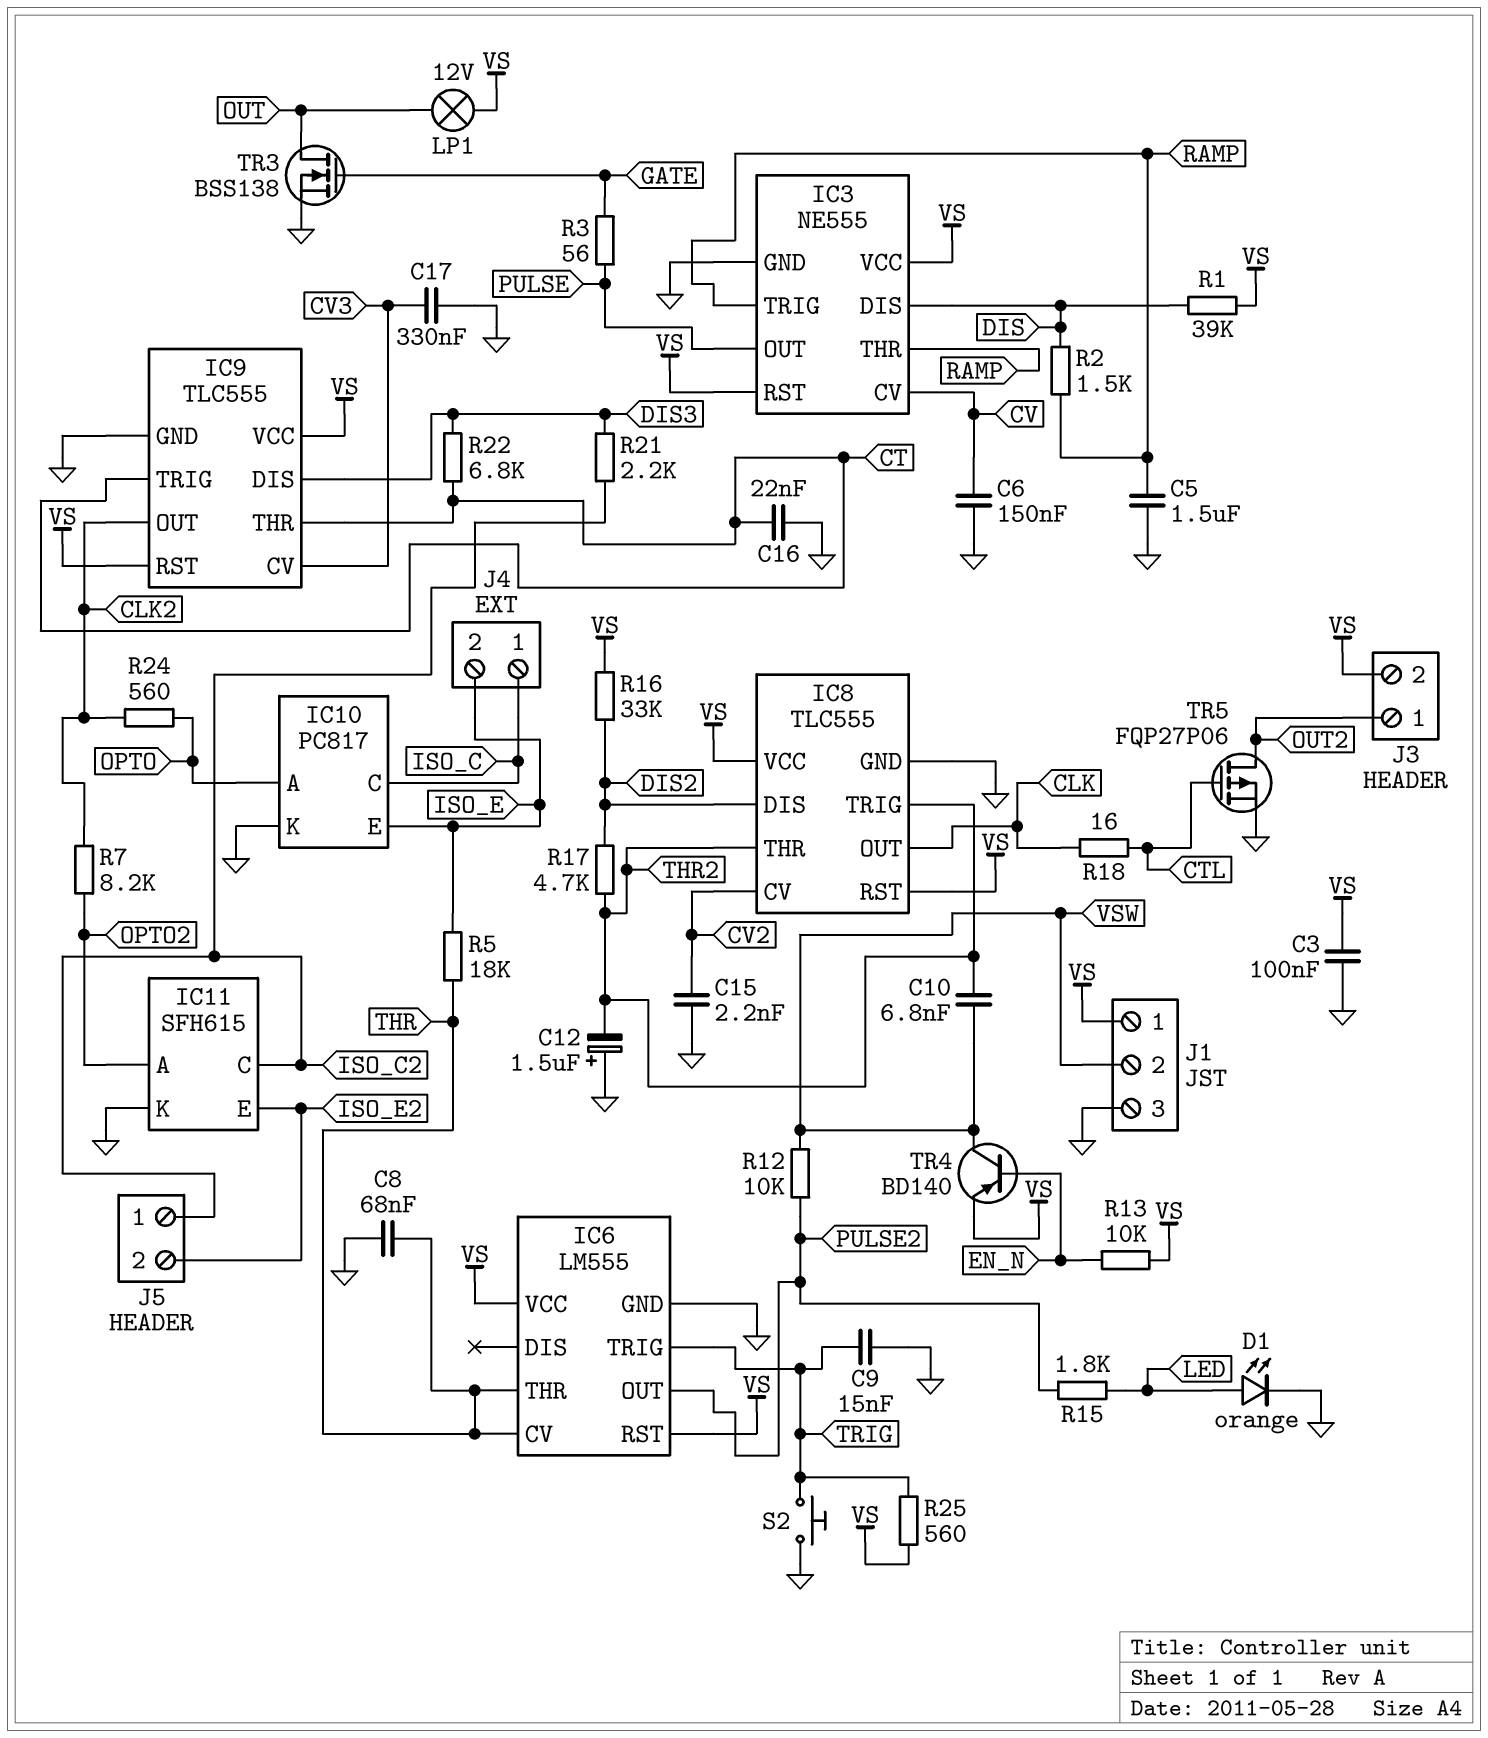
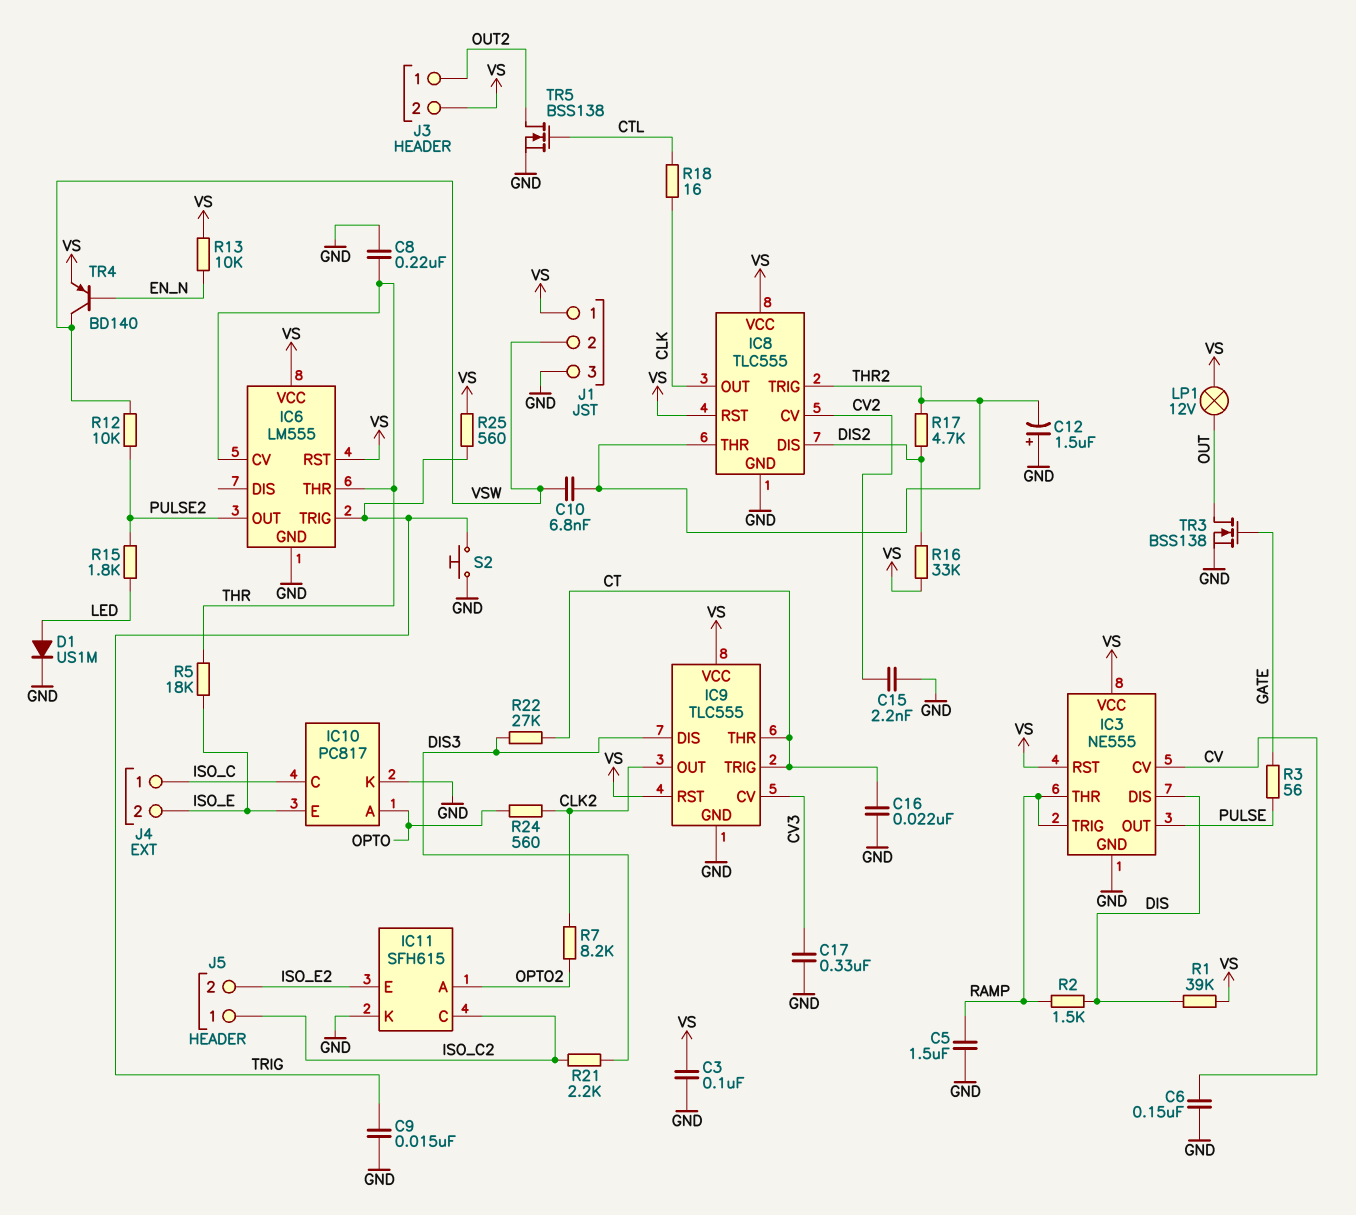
C8: 68nF (GND, THR) -> 220nF (GND, THR)
D1: LED orange (A LED, K GND) -> diode US1M (A LED, K GND)
R22: 6.8k (CT, DIS3) -> 27k (CT, DIS3)
TR5: PMOS FQP27P06 (G CTL, D OUT2, S GND) -> NMOS BSS138 (G CTL, D OUT2, S GND)

